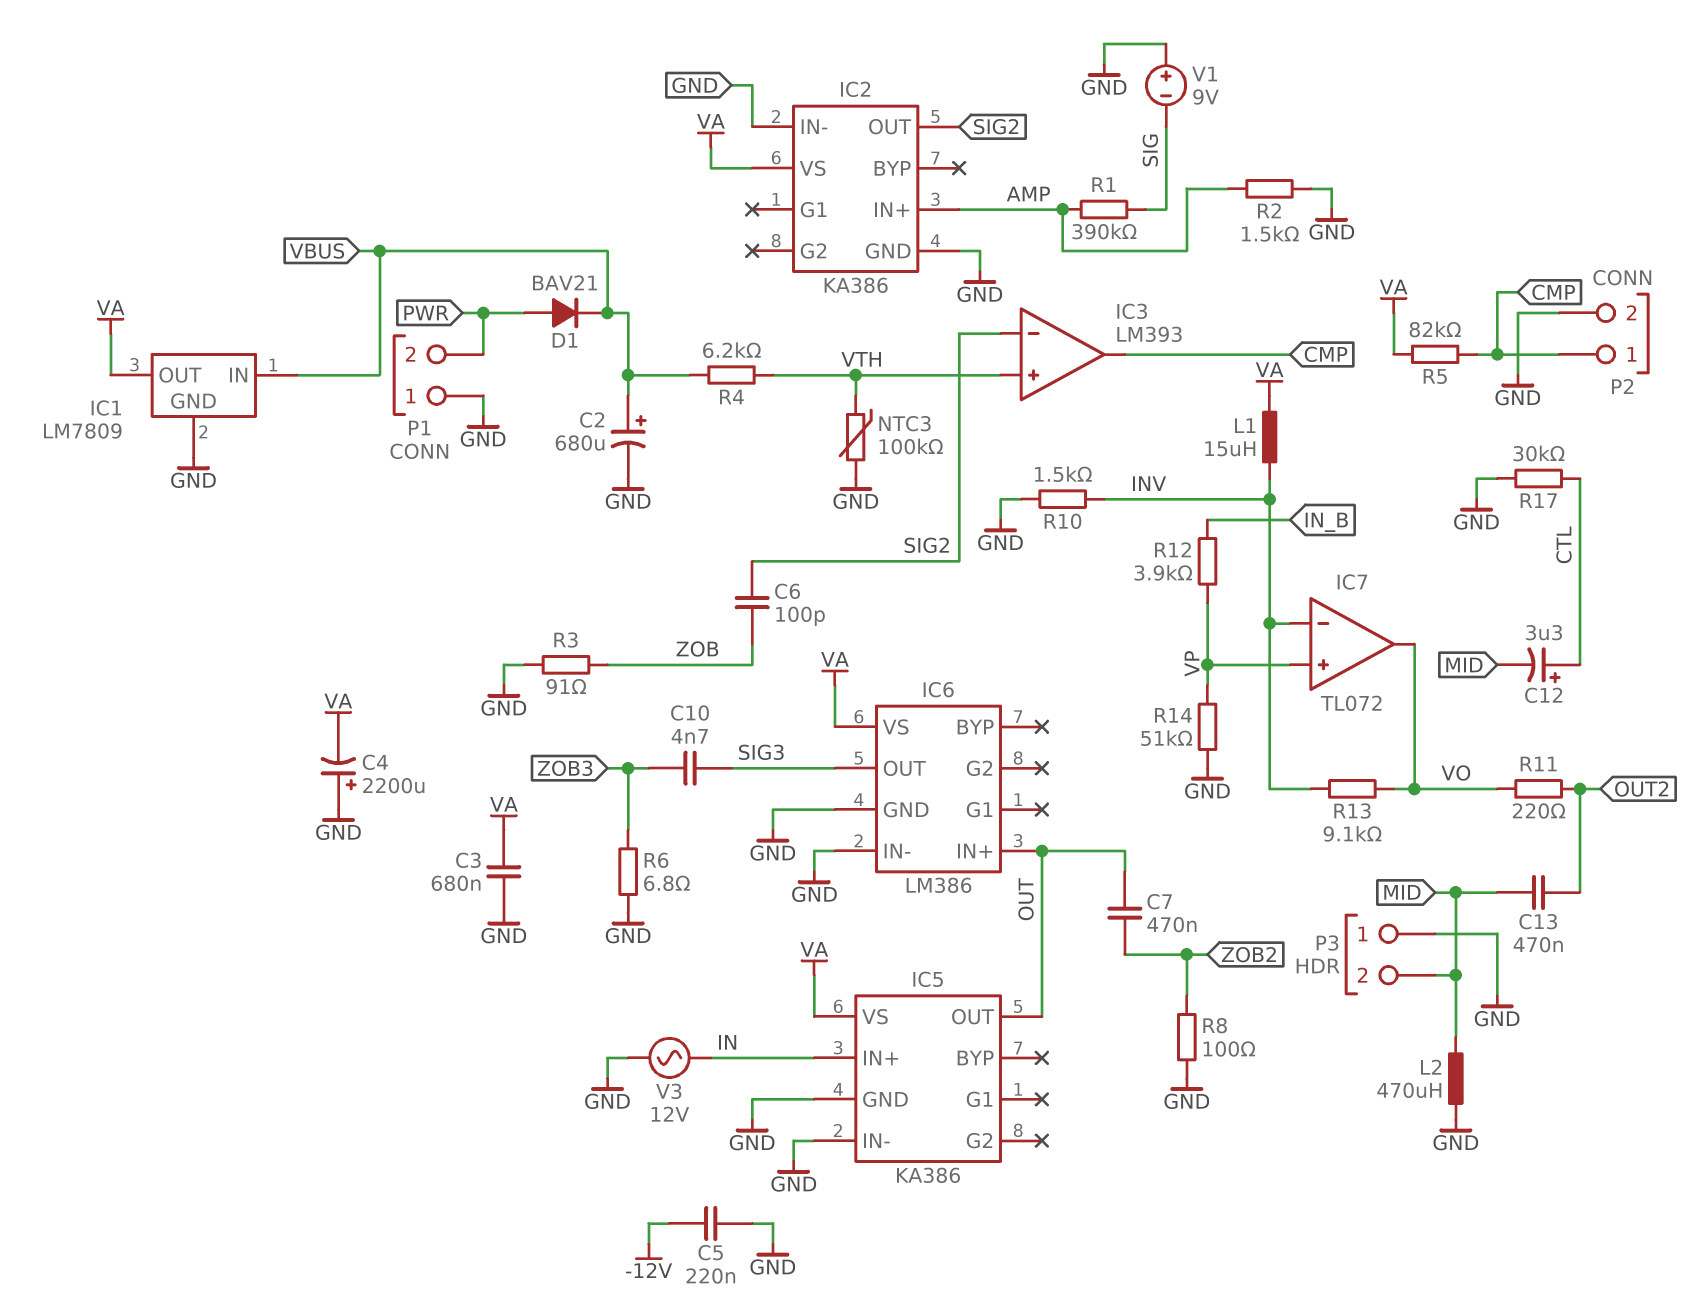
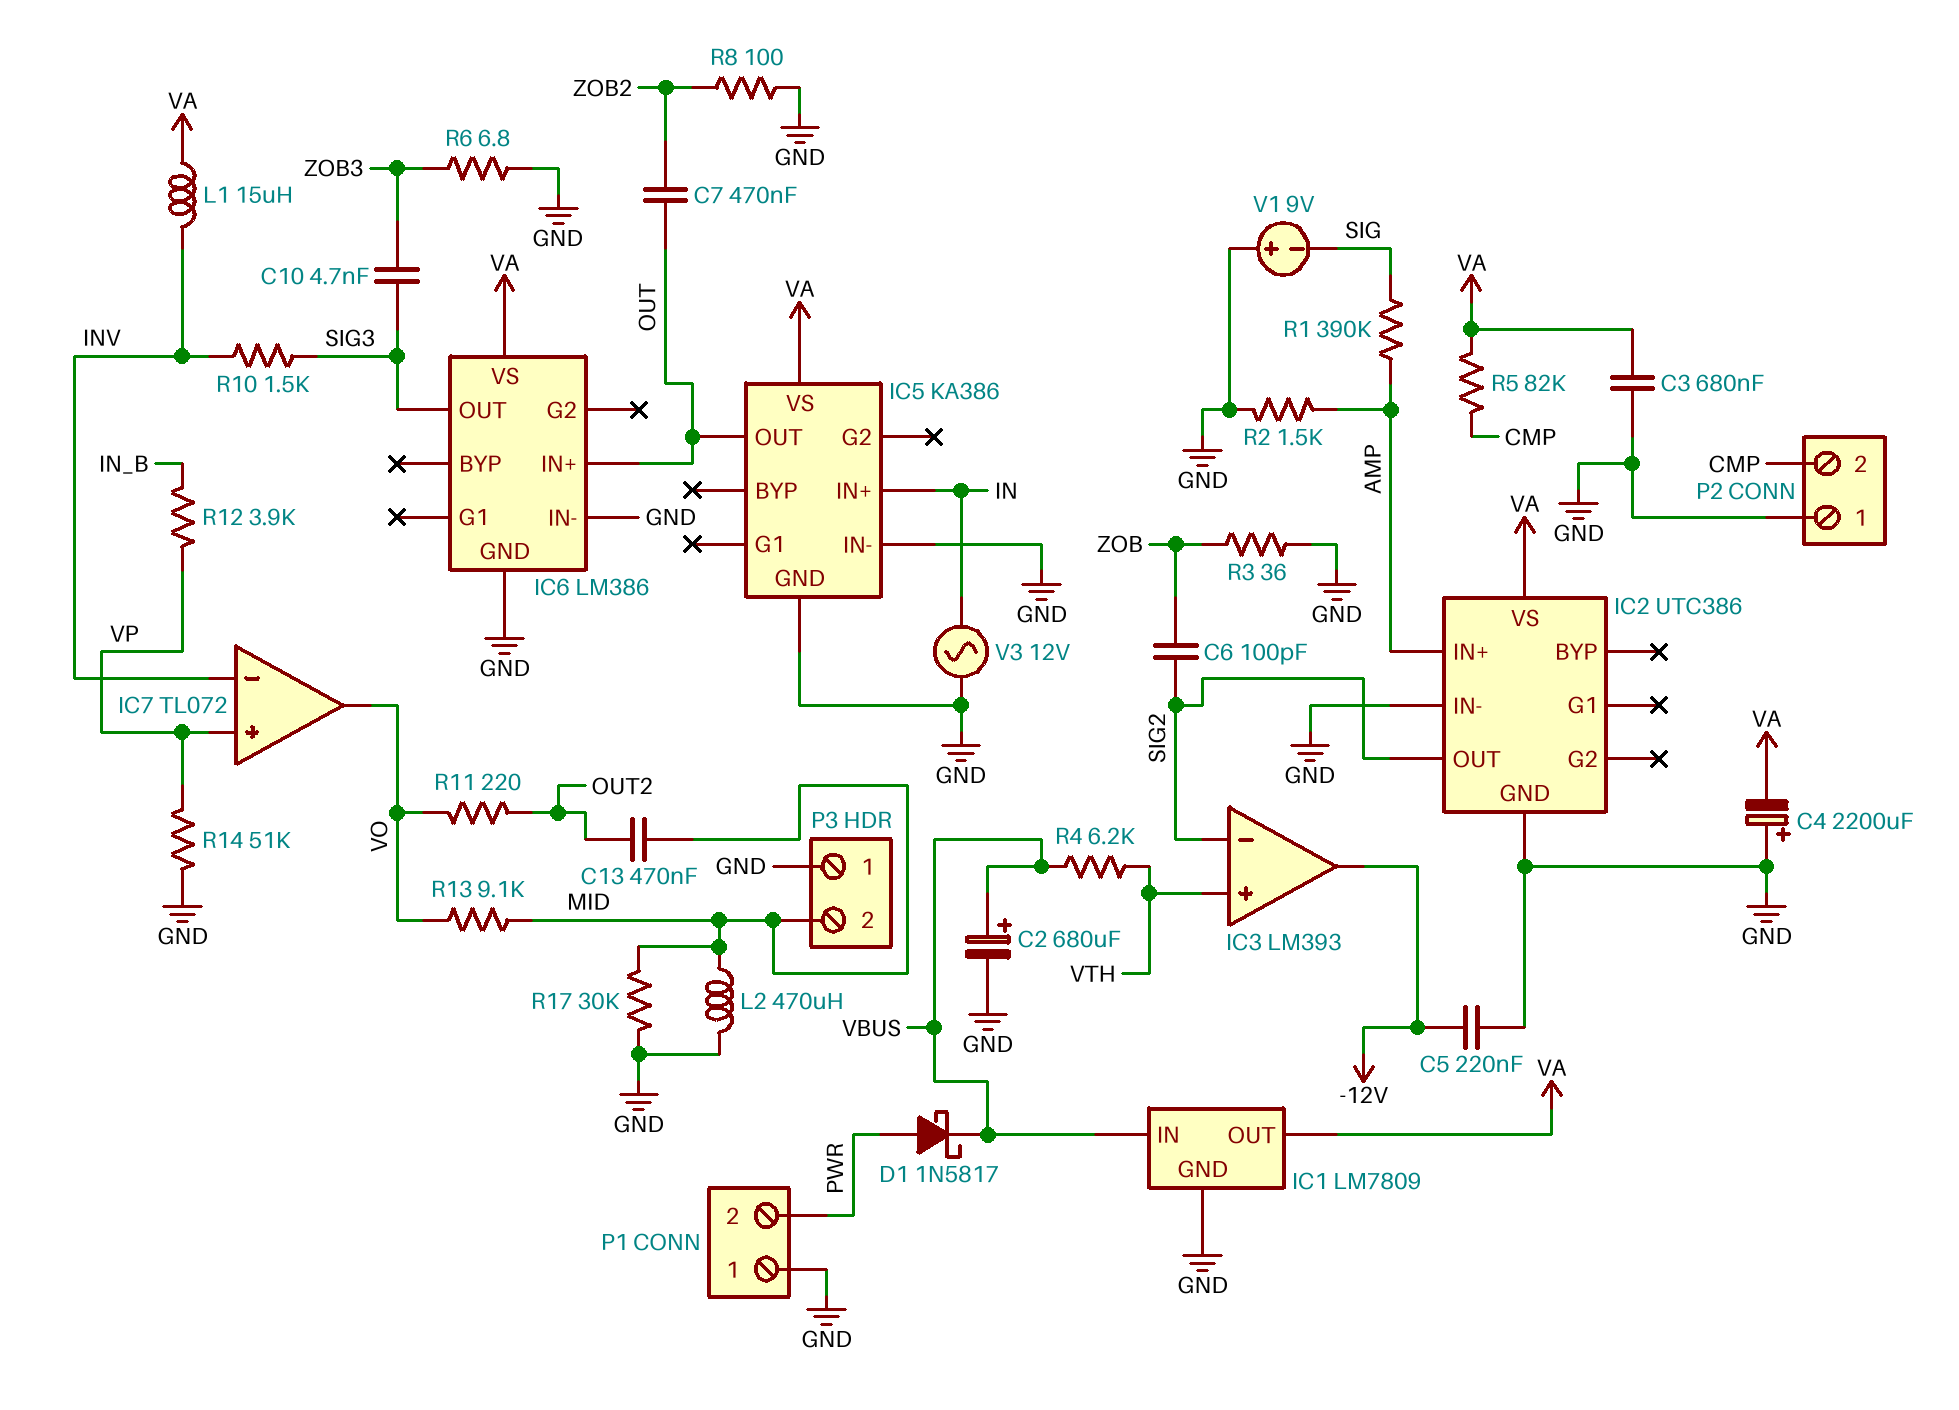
C12: 3.3uF (plus CTL, minus MID) -> none
D1: diode BAV21 (A PWR, K VBUS) -> schottky 1N5817 (A PWR, K VBUS)
IC2: KA386 -> UTC386
IC3 pin out: CMP -> -12V
NTC3: 100k (GND, VTH) -> none
P2 pin 1: CMP -> GND
P2 pin 2: GND -> CMP
R3: 91 (GND, ZOB) -> 36 (GND, ZOB)
R10: 1.5k (GND, INV) -> 1.5k (INV, SIG3)
R13: 9.1k (INV, VO) -> 9.1k (MID, VO)
R17: 30k (CTL, GND) -> 30k (GND, MID)

